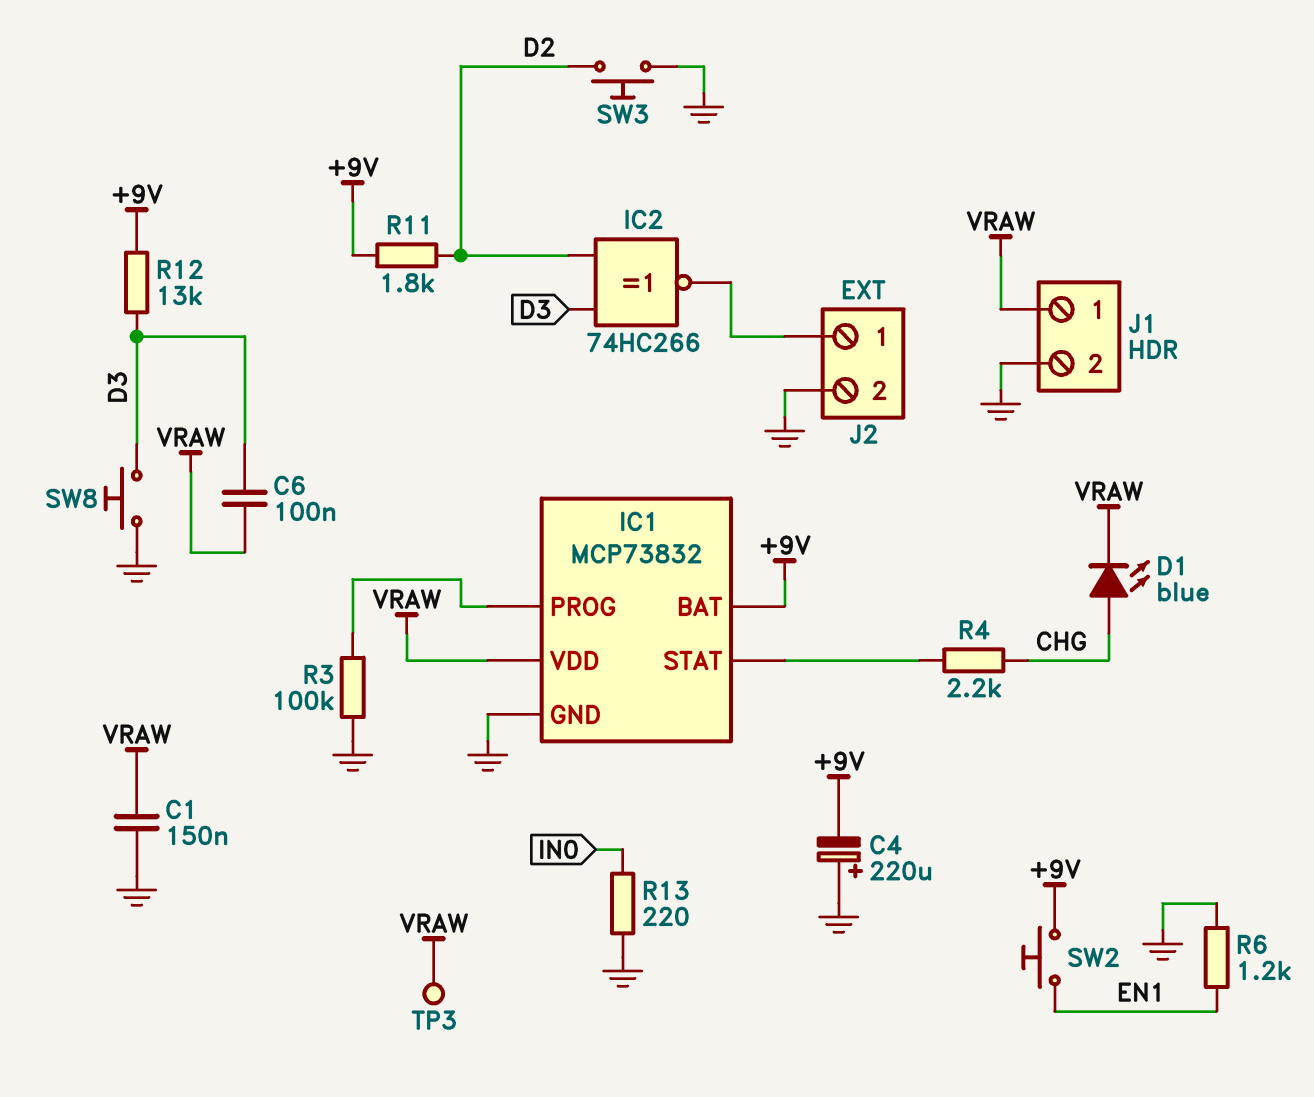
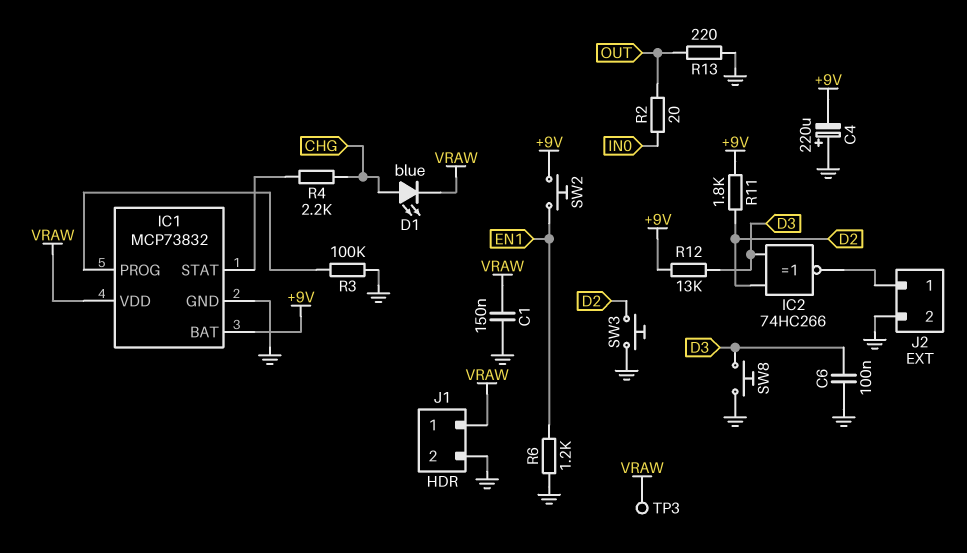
C6: 100nF (D3, VRAW) -> 100nF (D3, GND)
R2: none -> 20 (IN0, OUT)
R13: 220 (GND, IN0) -> 220 (GND, OUT)

